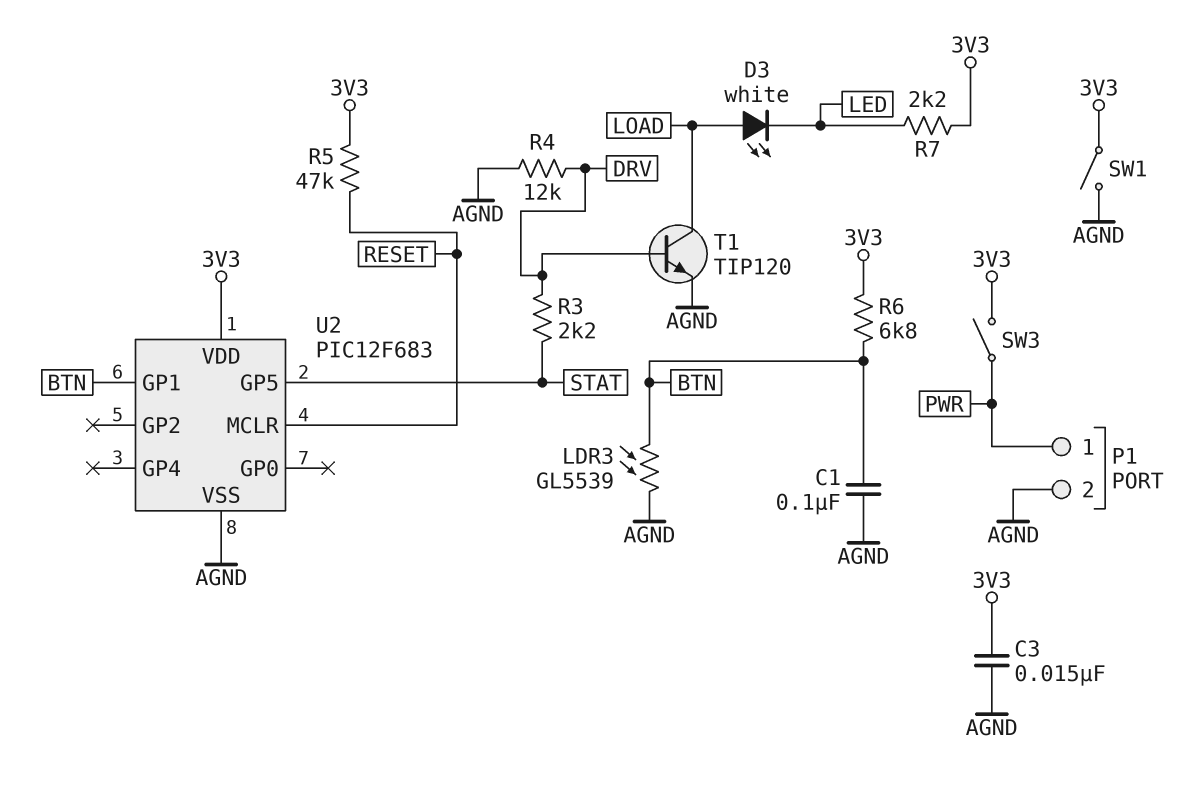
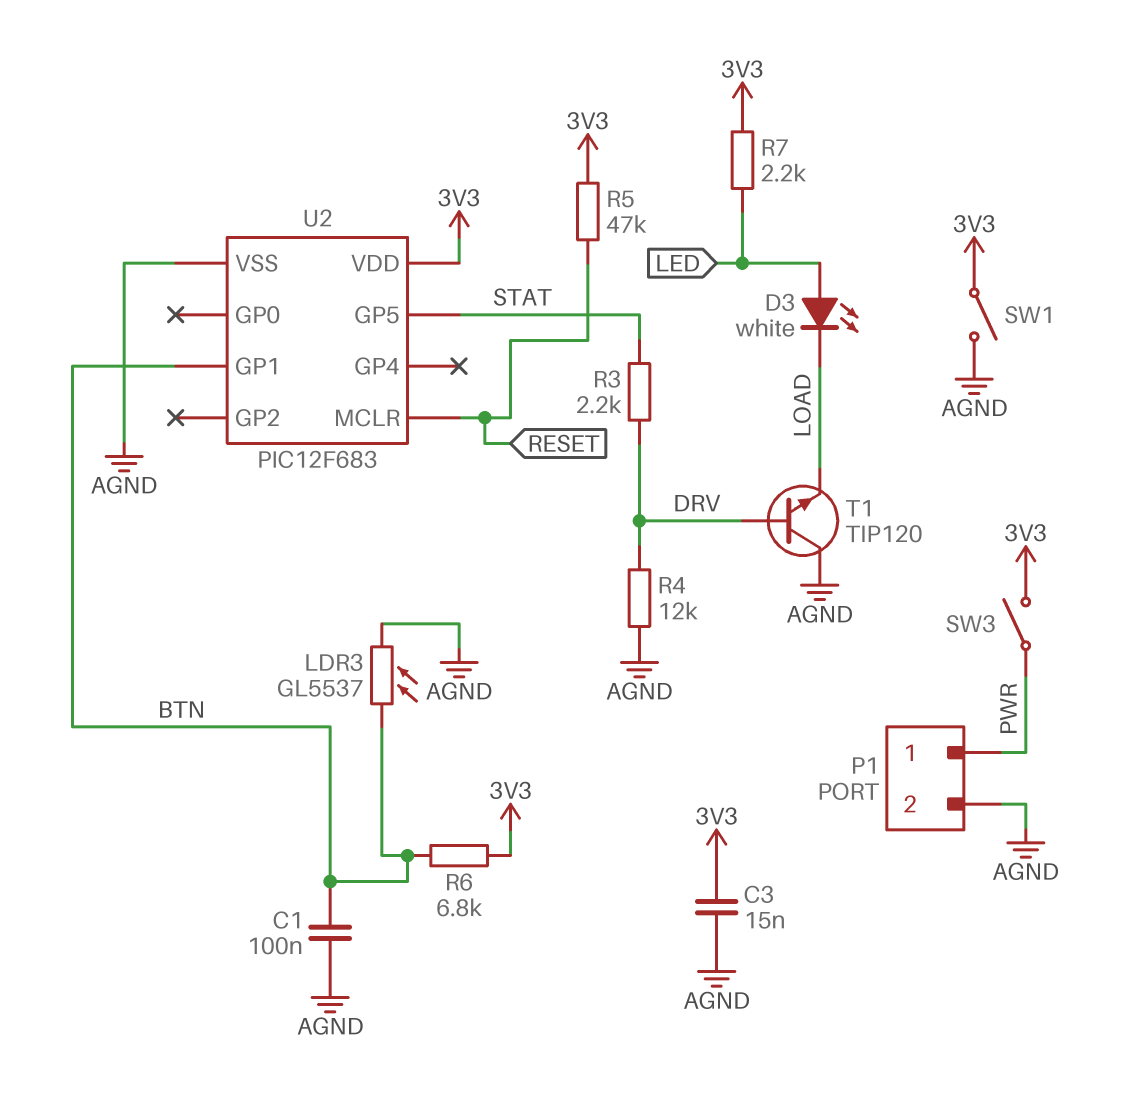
D3: LED white (A LOAD, K LED) -> LED white (A LED, K LOAD)
LDR3: GL5539 (AGND, BTN) -> GL5537 (AGND, BTN)
T1: NPN TIP120 (B DRV, C LOAD, E AGND) -> NPN TIP120 (B DRV, C AGND, E LOAD)

